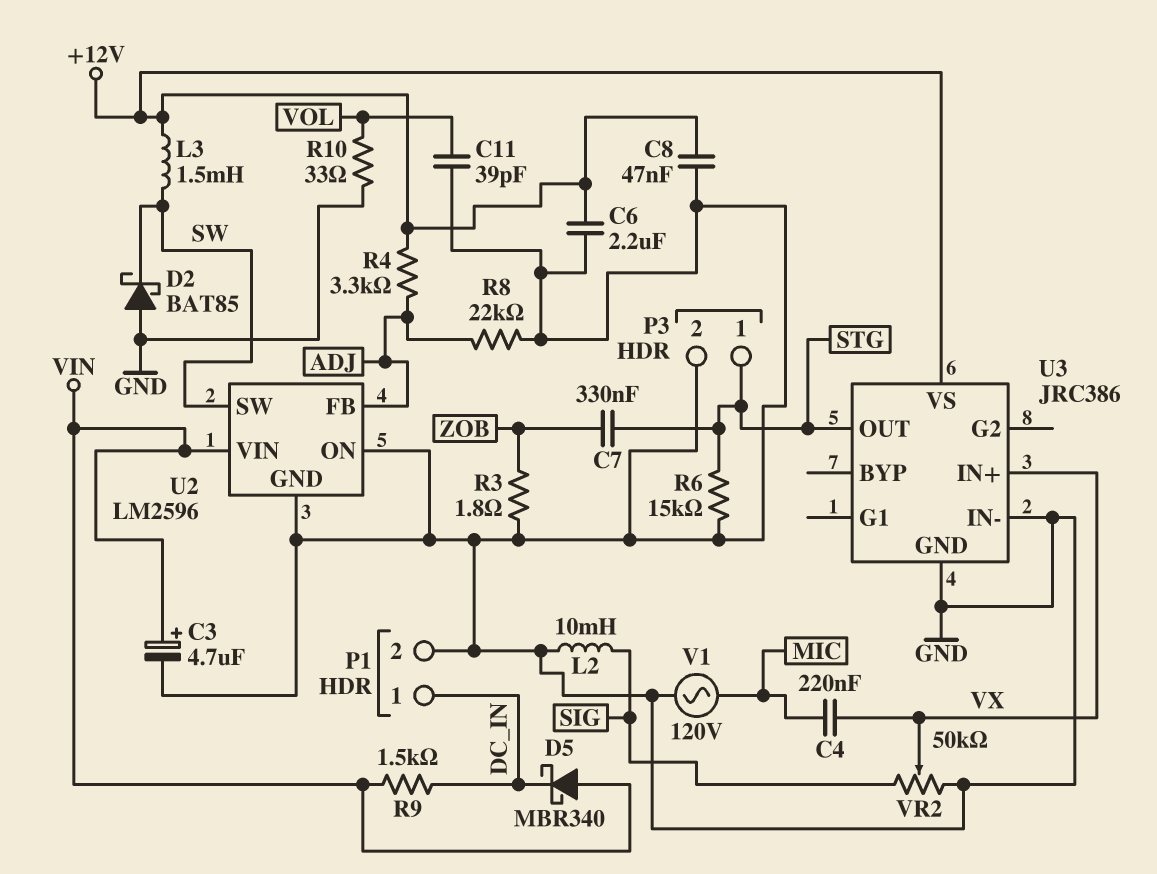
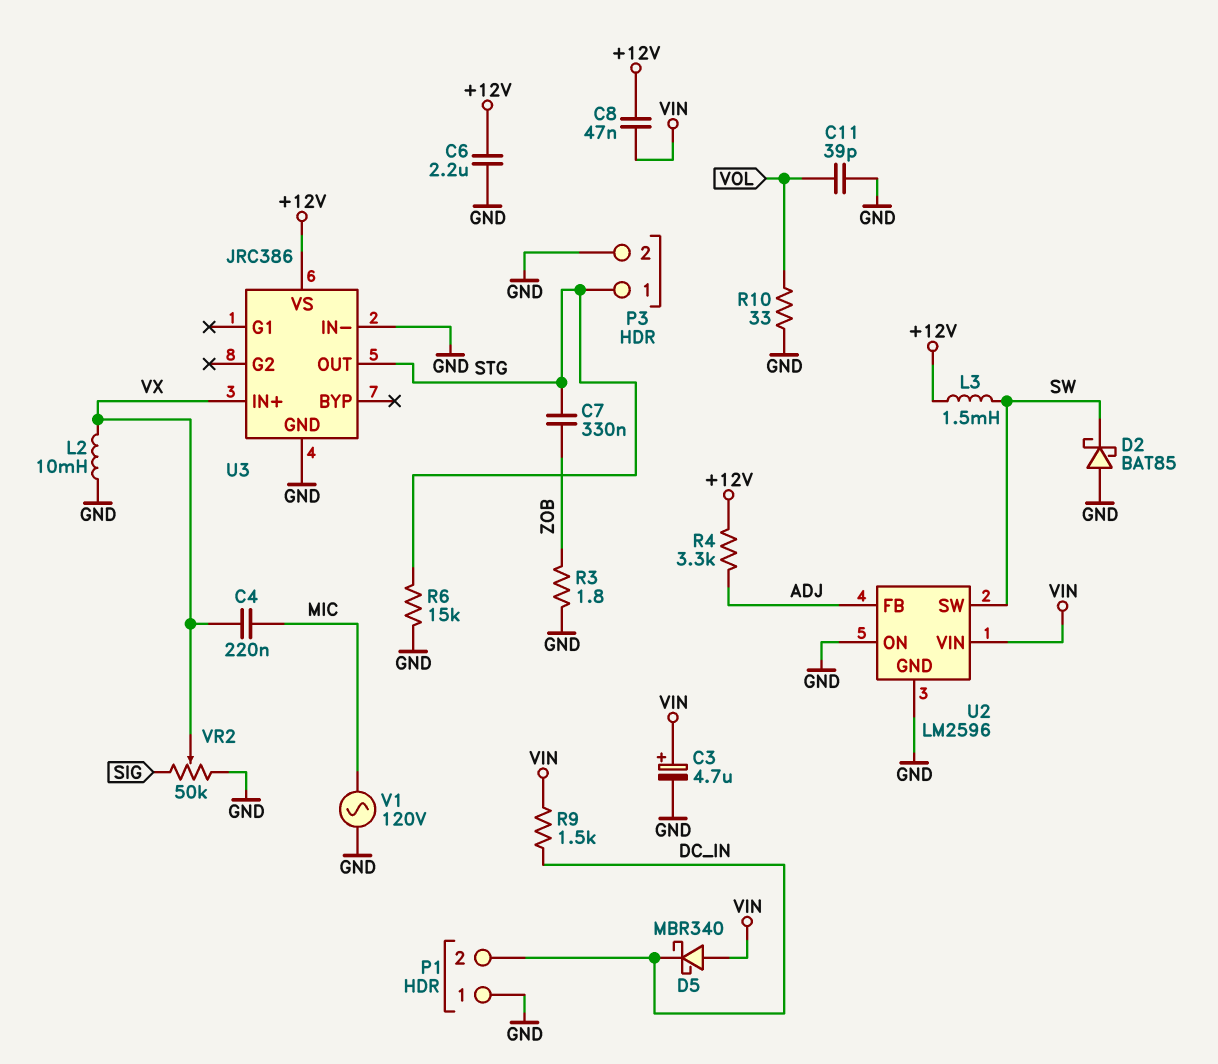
C8: 47nF (+12V, GND) -> 47nF (+12V, VIN)
L2: 10mH (GND, SIG) -> 10mH (GND, VX)
P1 pin 1: DC_IN -> GND
P1 pin 2: GND -> DC_IN
R8: 22k (ADJ, GND) -> none

